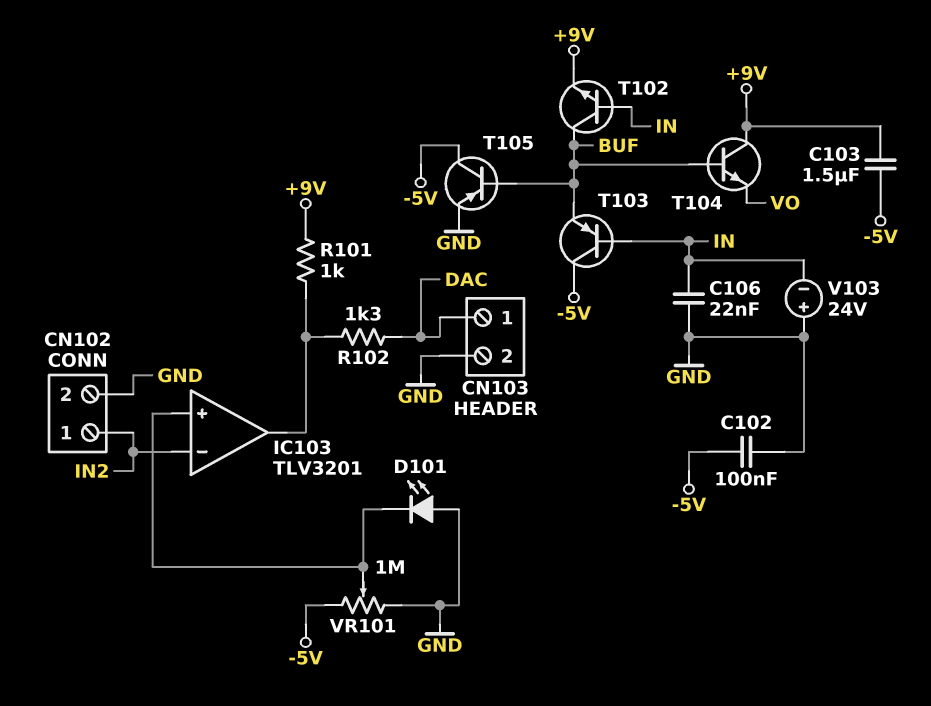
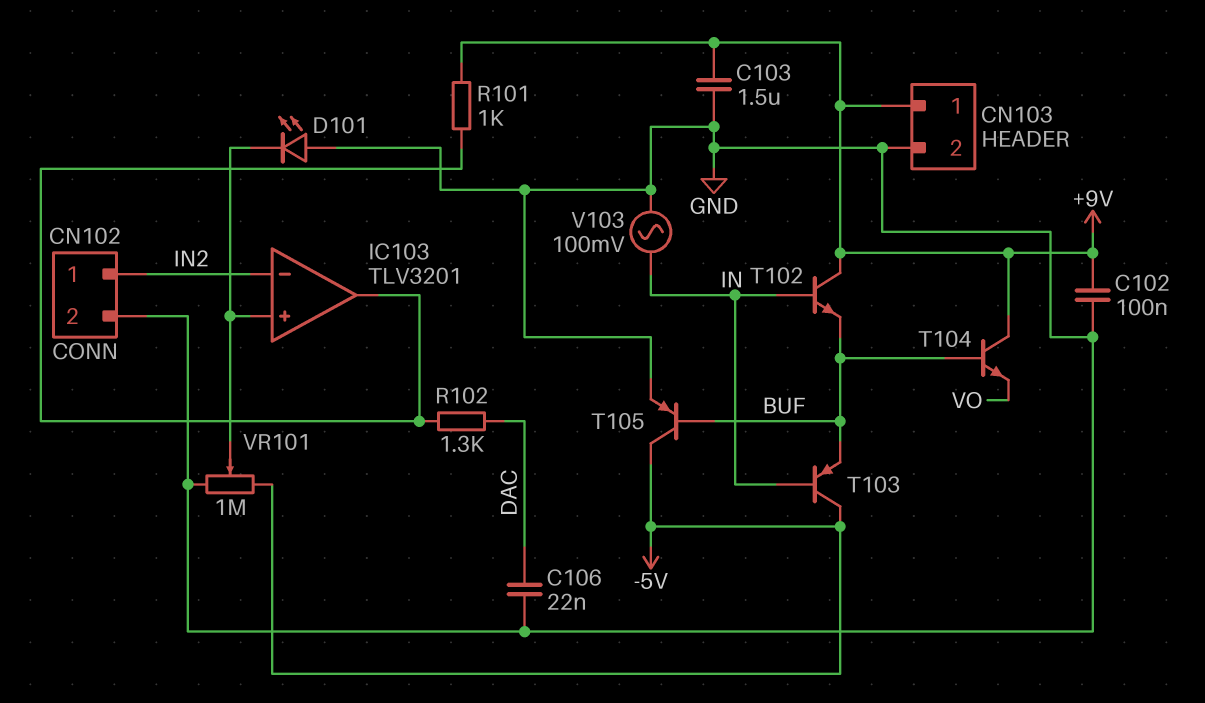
C102: 100nF (-5V, GND) -> 100nF (+9V, GND)
C103: 1.5uF (+9V, -5V) -> 1.5uF (+9V, GND)
C106: 22nF (GND, IN) -> 22nF (DAC, GND)
CN103 pin 1: DAC -> +9V
T102: NPN (B IN, C BUF, E +9V) -> NPN (B IN, C +9V, E BUF)
V103: 24V (plus GND, minus IN) -> AC 100mV (GND, IN)

